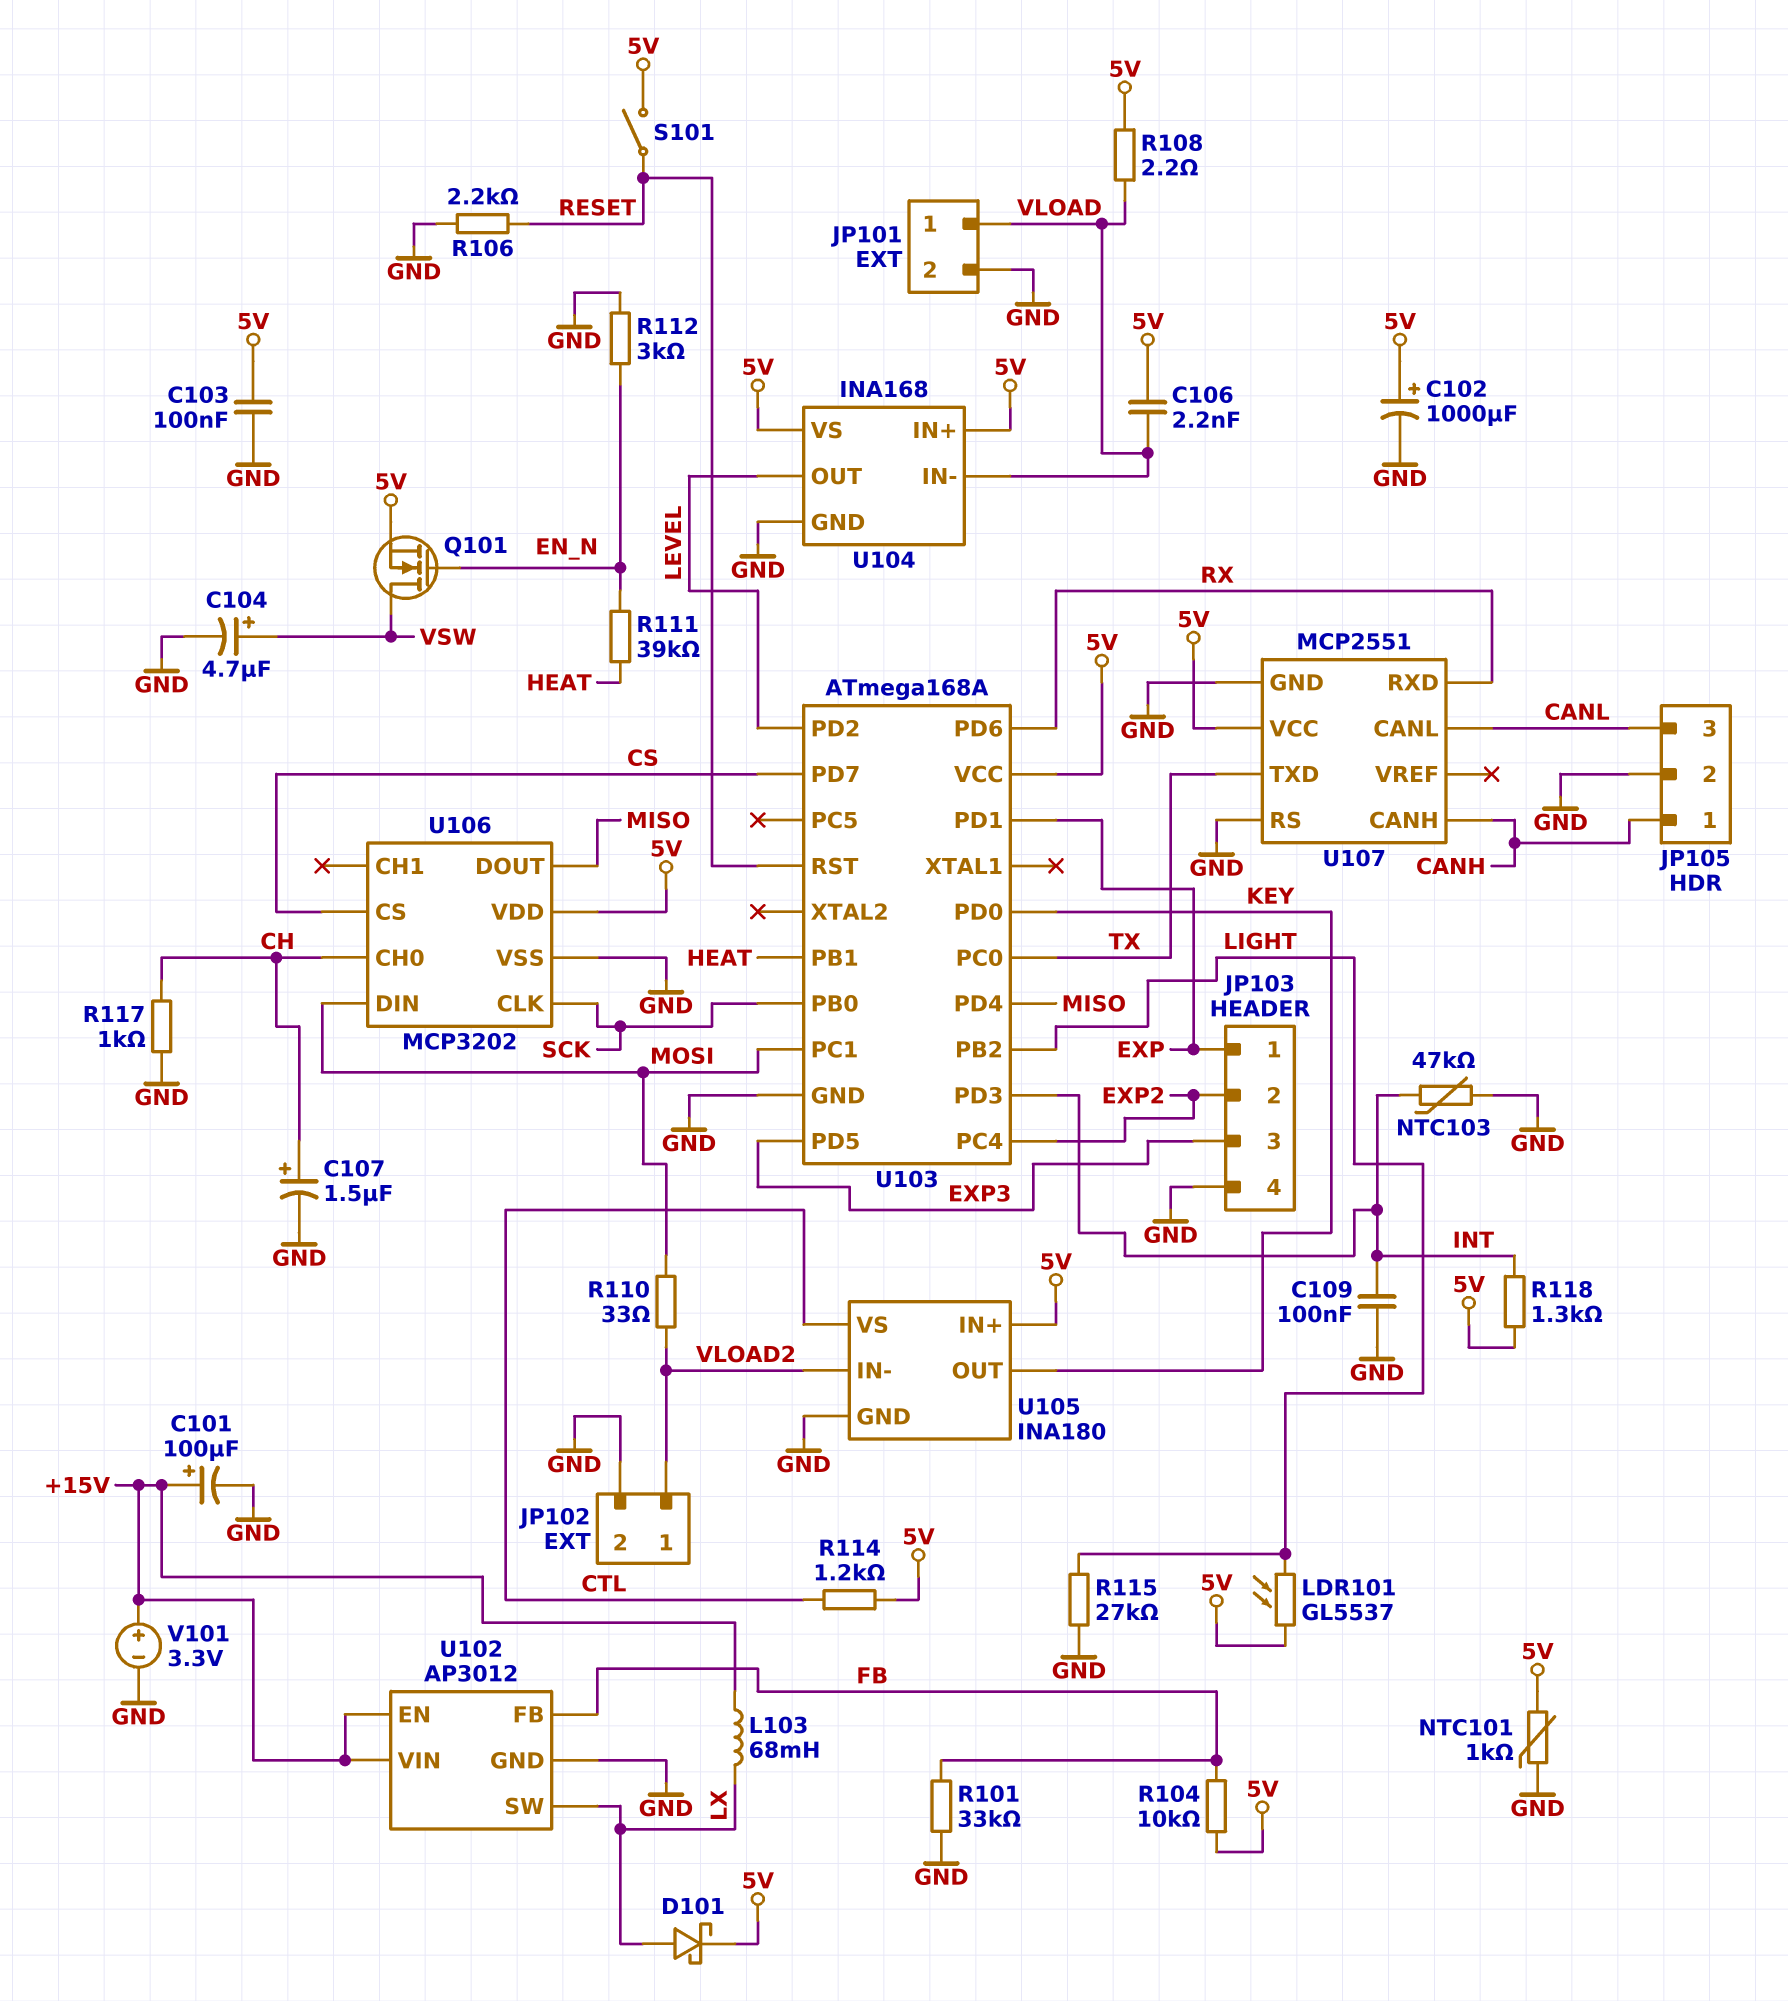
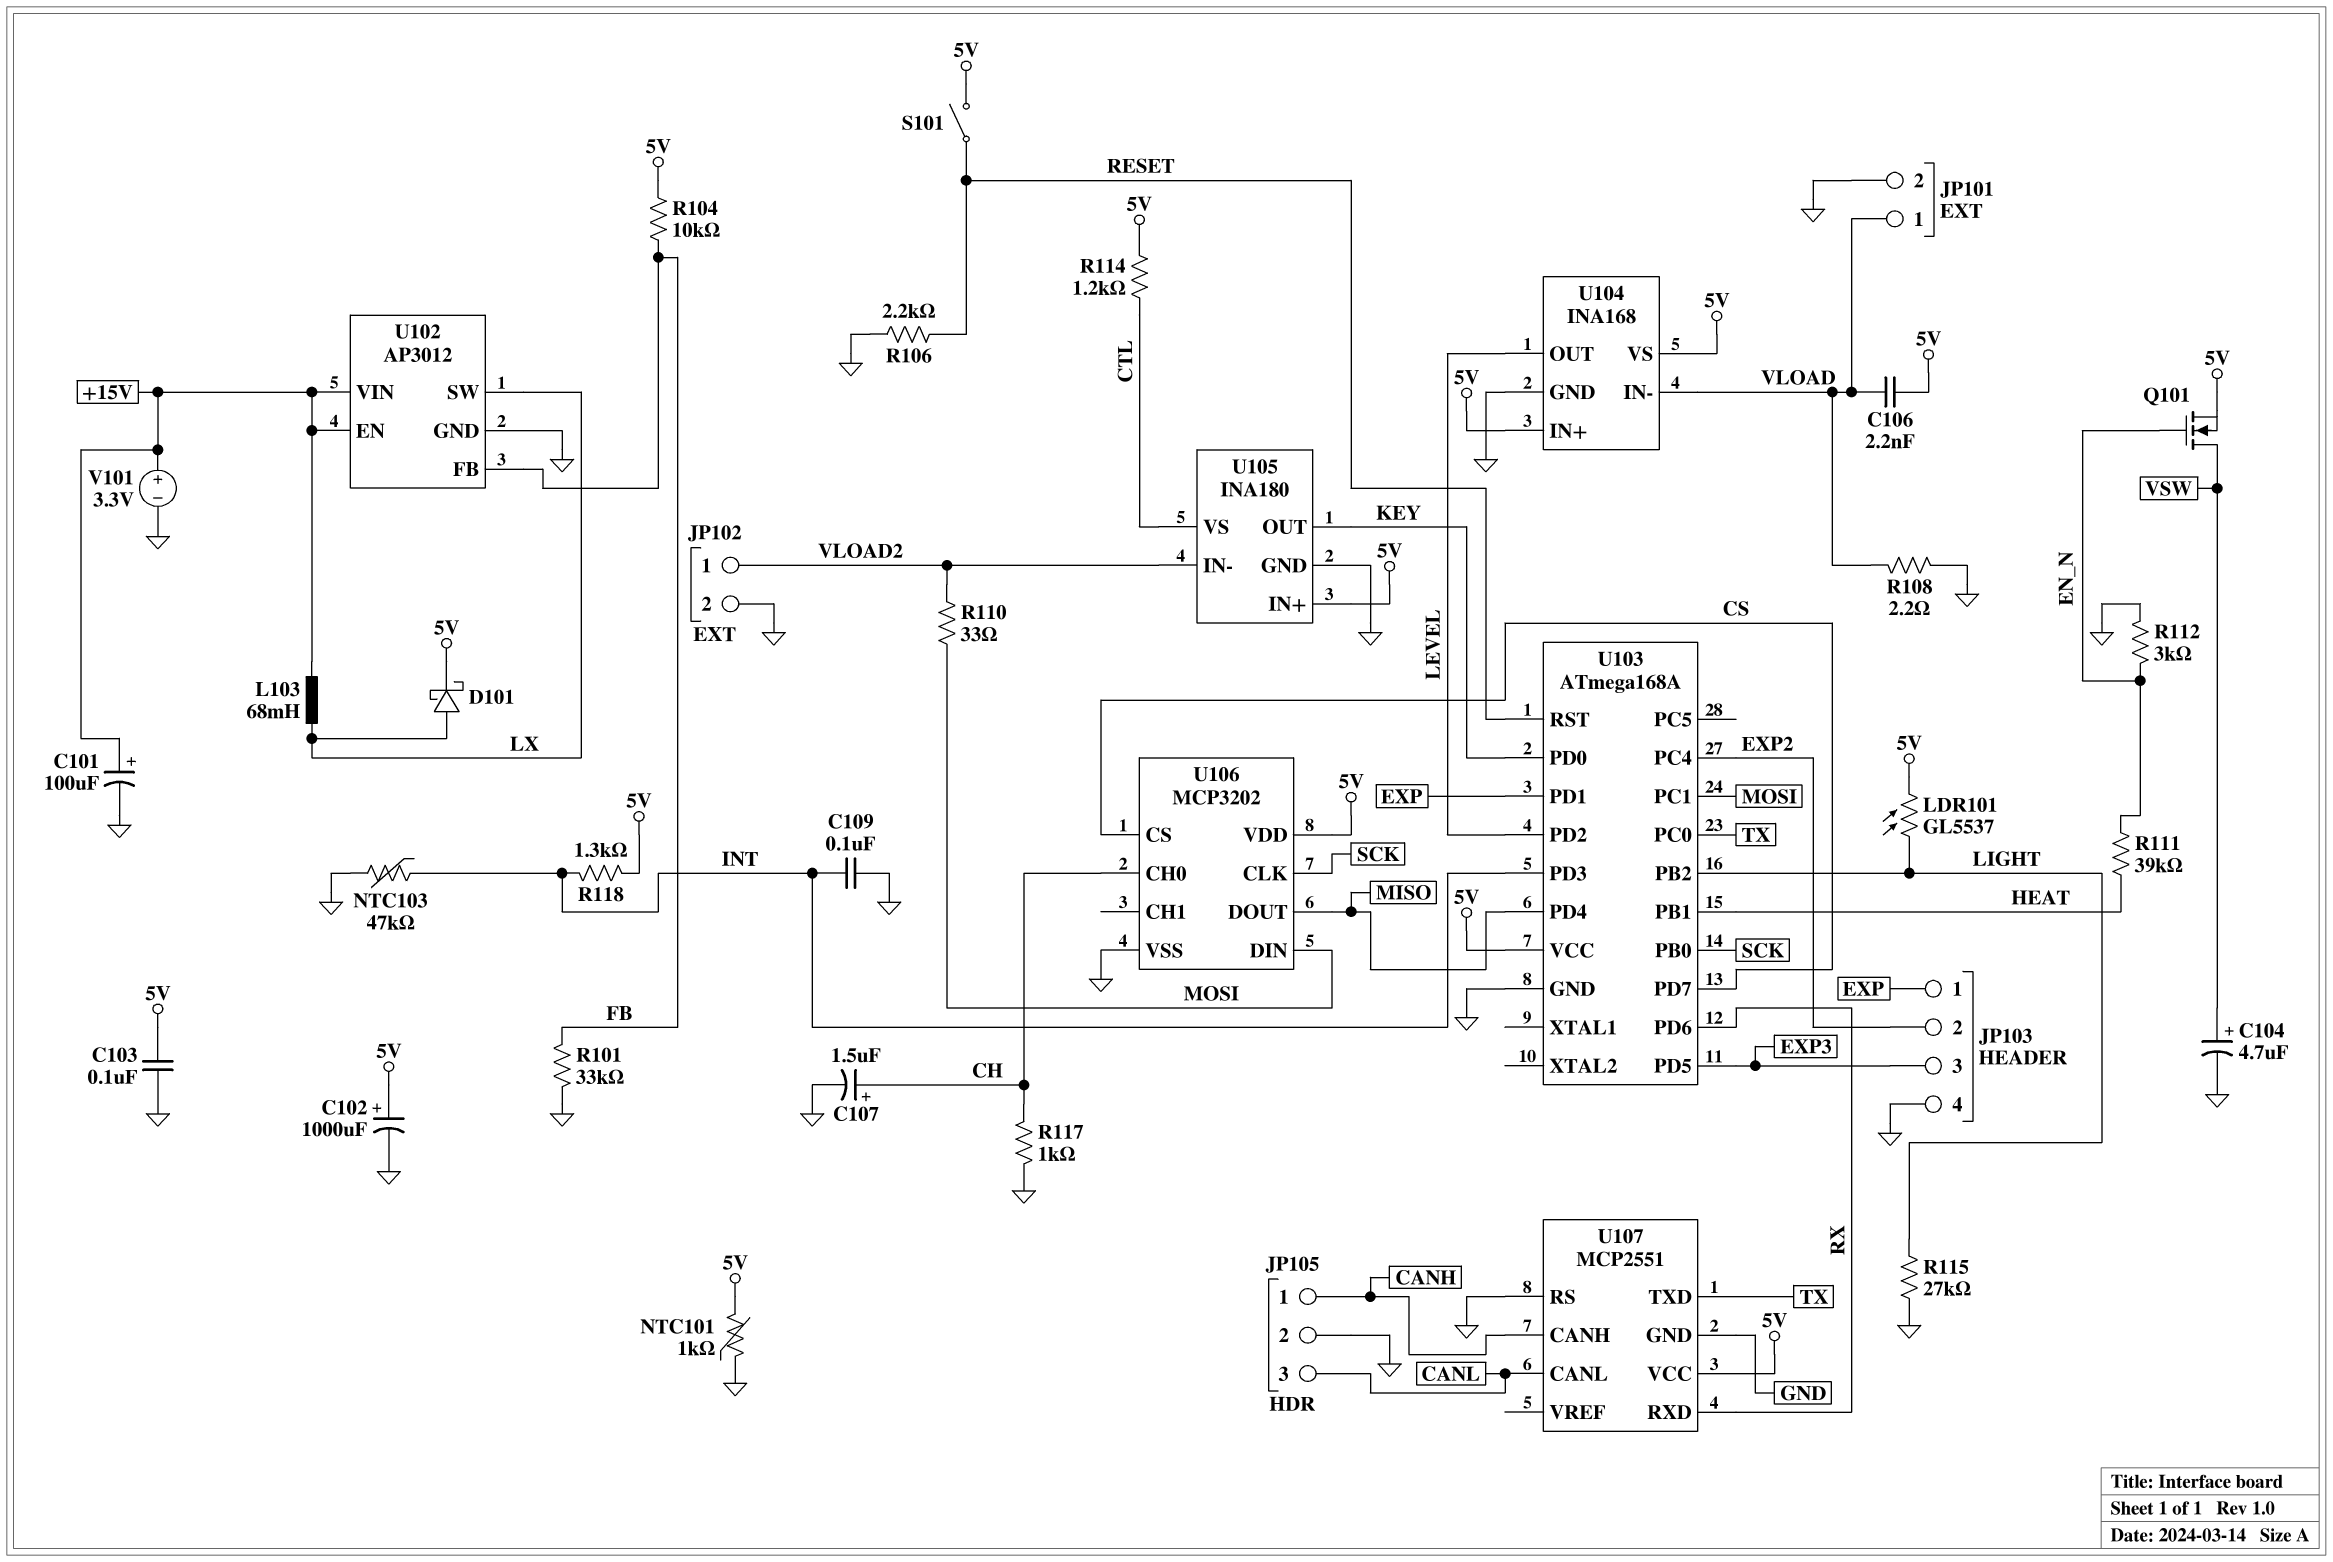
R108: 2.2 (5V, VLOAD) -> 2.2 (GND, VLOAD)

